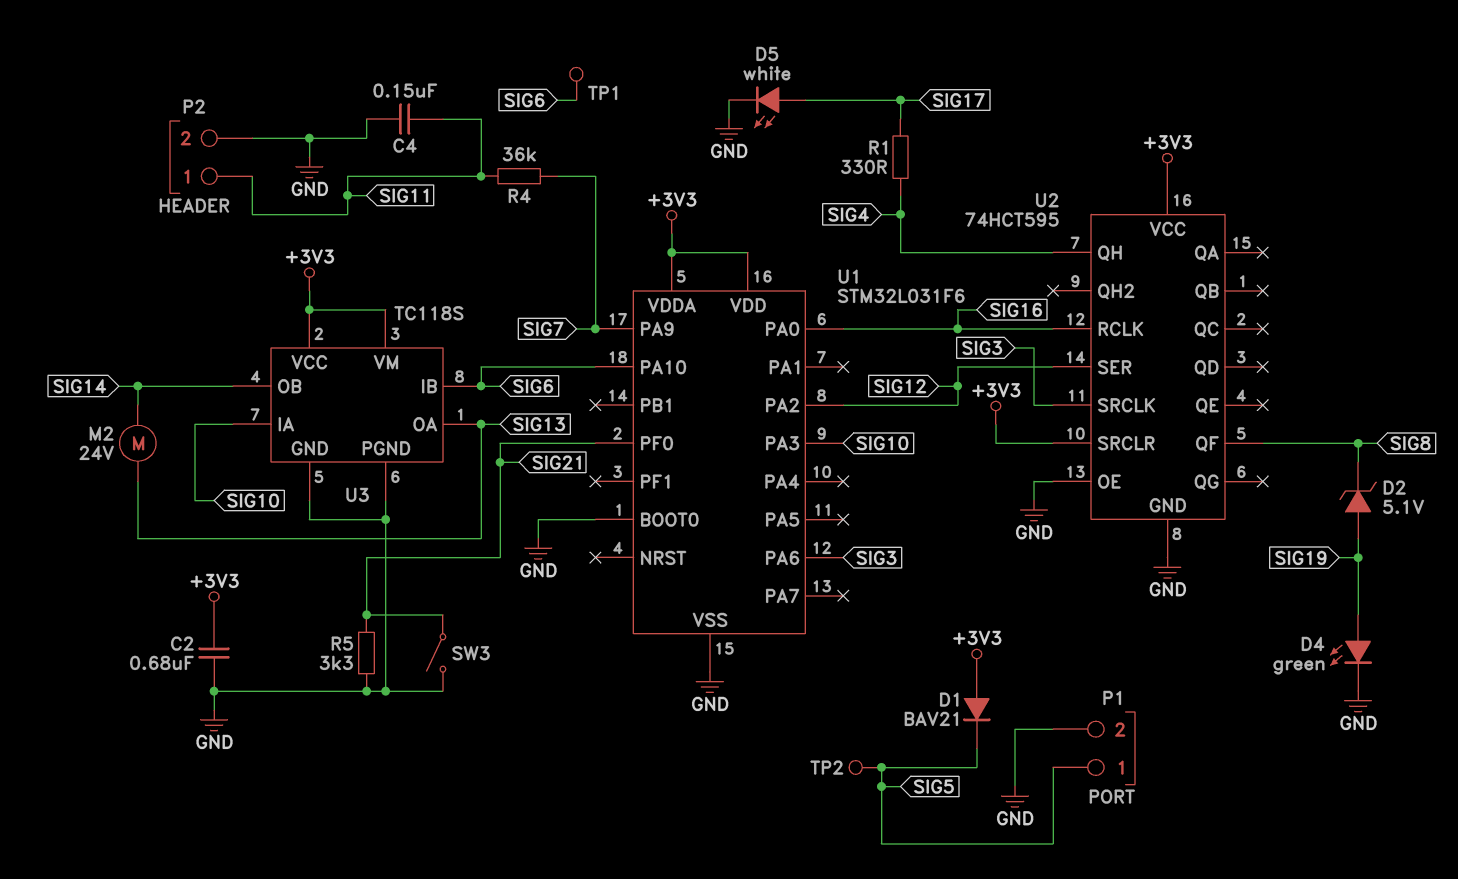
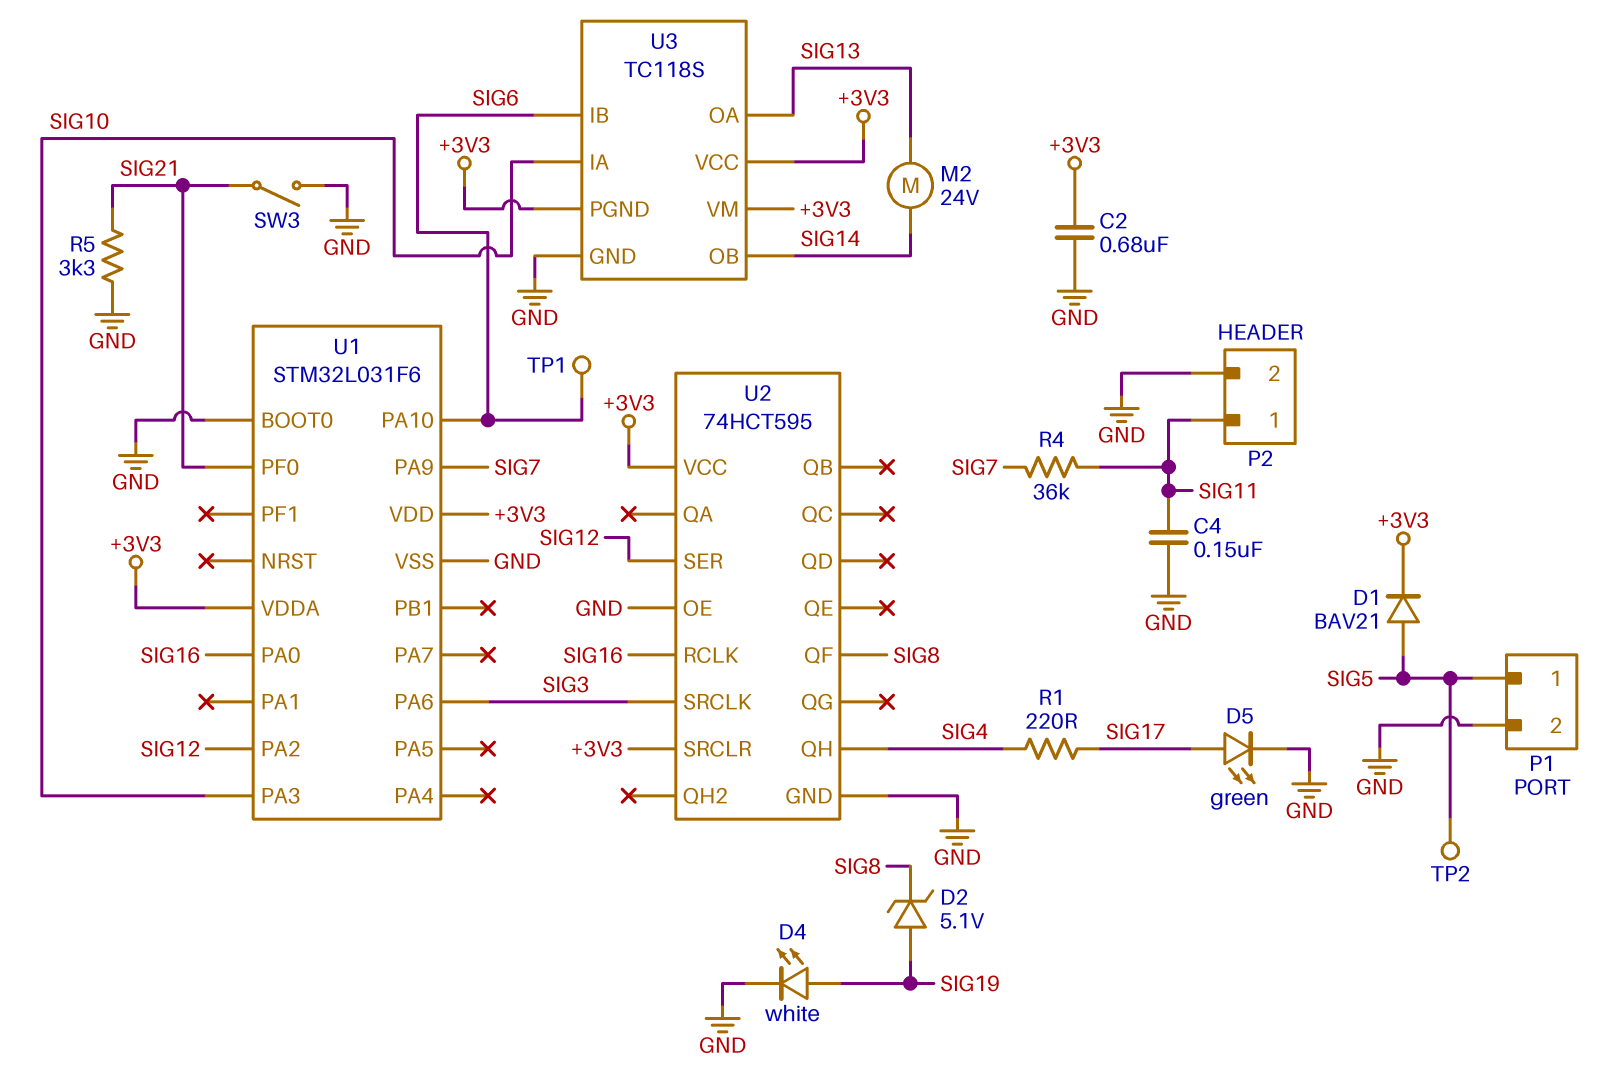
D1: diode BAV21 (A +3V3, K SIG5) -> diode BAV21 (A SIG5, K +3V3)
D4: LED green (A SIG19, K GND) -> LED white (A SIG19, K GND)
D5: LED white (A SIG17, K GND) -> LED green (A SIG17, K GND)
R1: 330 (SIG4, SIG17) -> 220 (SIG4, SIG17)
U3 pin PGND: GND -> +3V3

